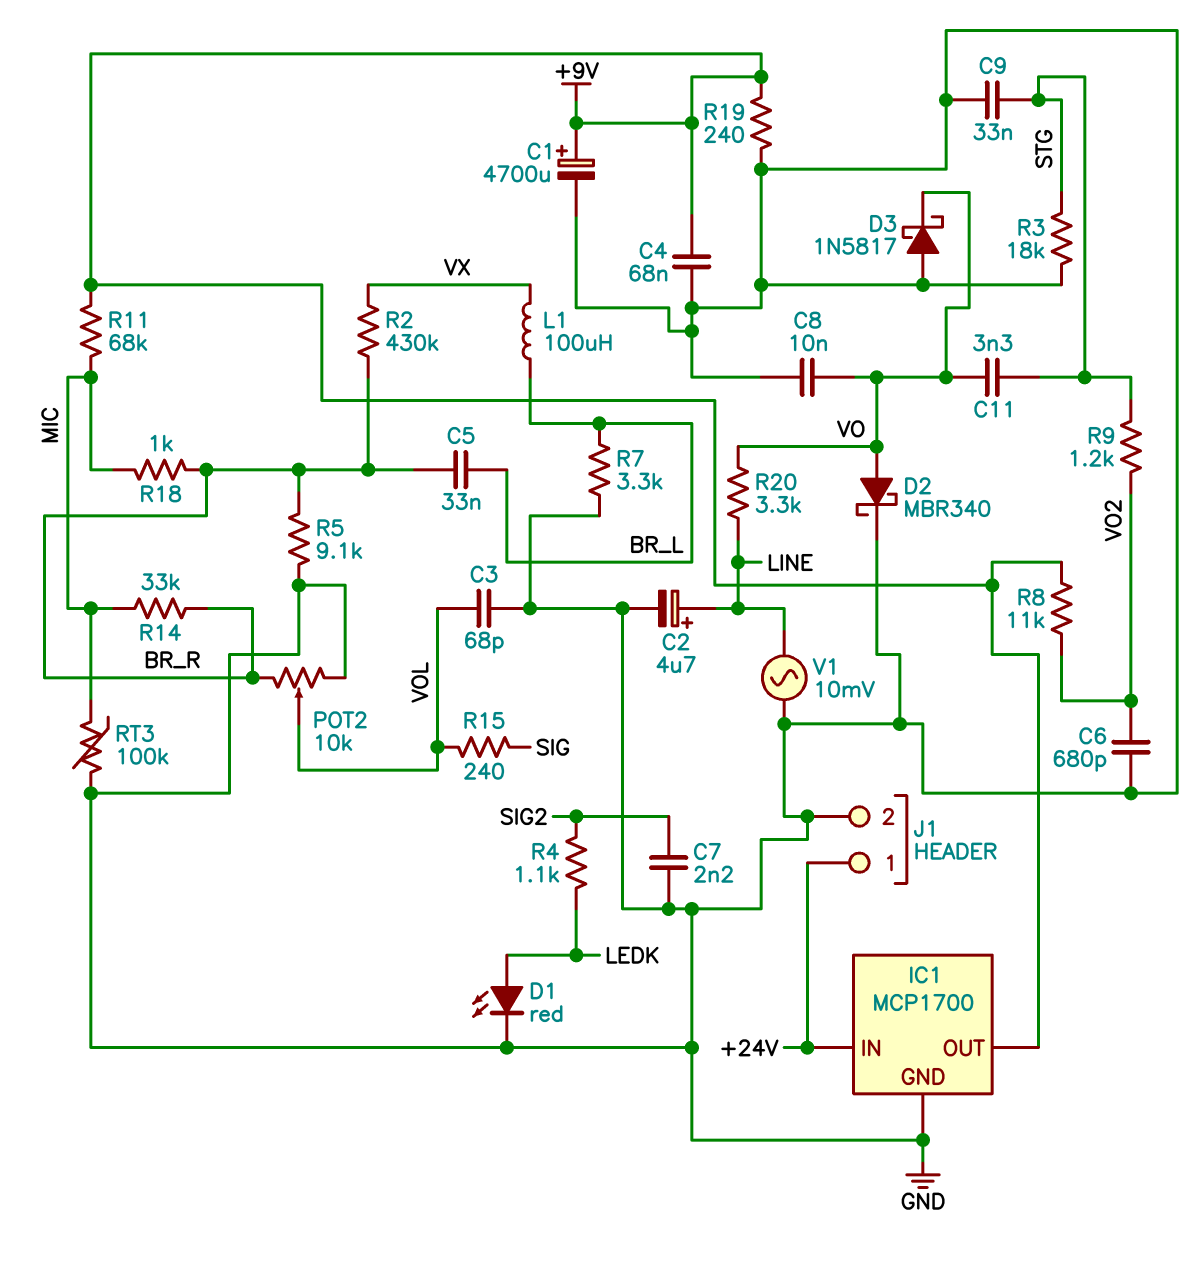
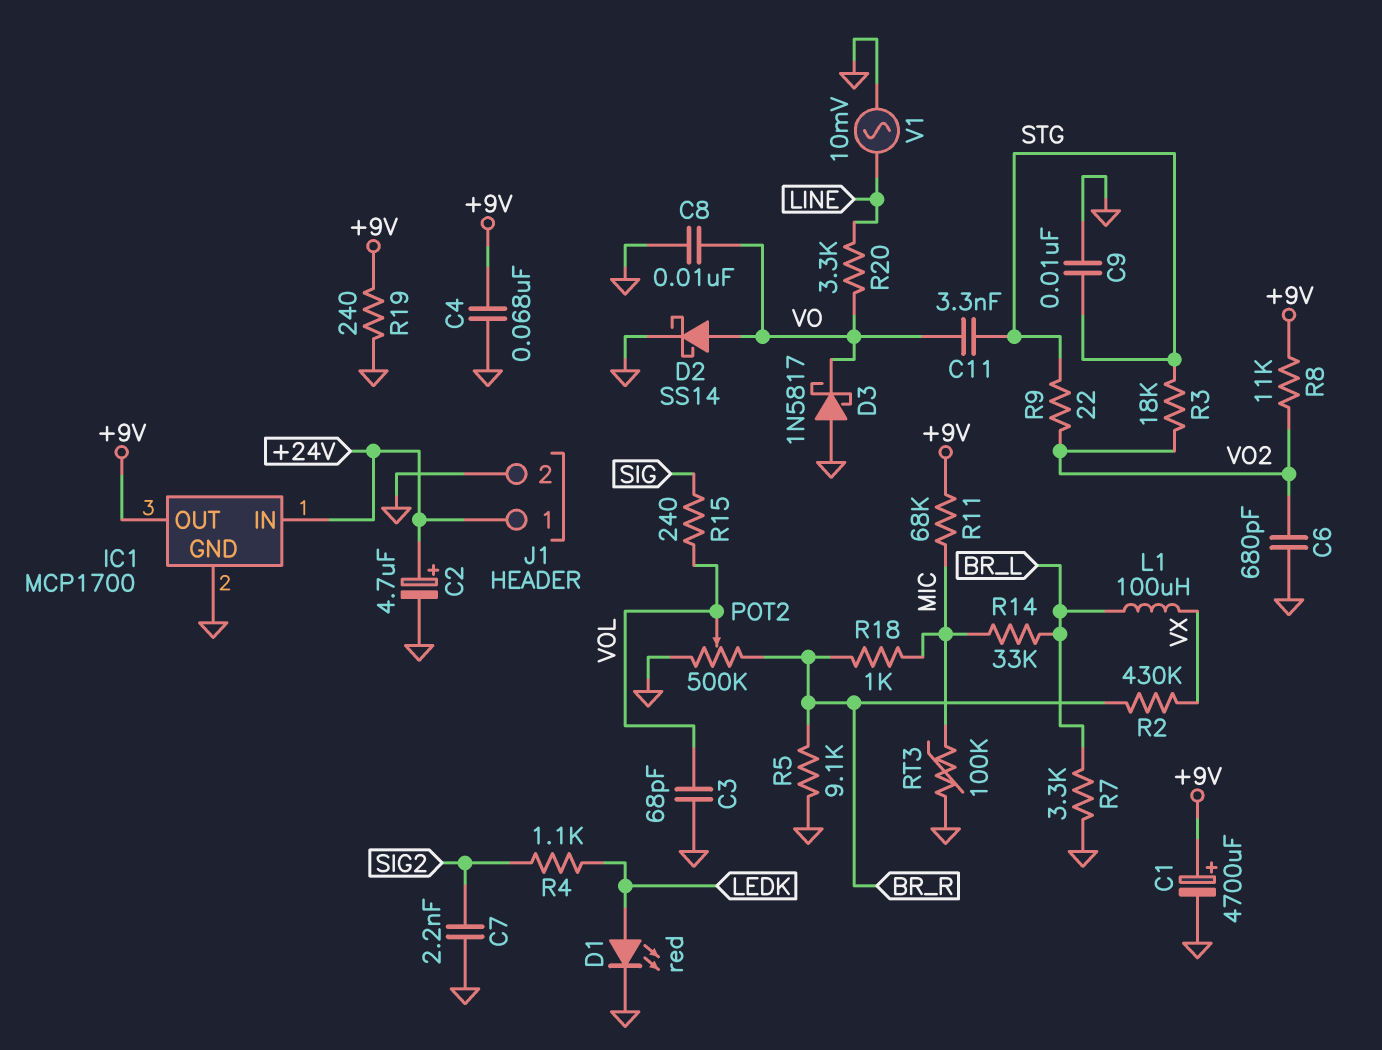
C2: 4.7uF (plus LINE, minus GND) -> 4.7uF (plus +24V, minus GND)
C5: 33nF (BR_L, BR_R) -> none
C9: 33nF (GND, STG) -> 10nF (GND, STG)
D2: schottky MBR340 (A VO, K GND) -> schottky SS14 (A VO, K GND)
POT2: 10k (BR_R, GND, wiper VOL) -> 500k (BR_R, GND, wiper VOL)
R3: 18k (GND, STG) -> 18k (STG, VO2)
R9: 1.2k (STG, VO2) -> 22 (STG, VO2)
R14: 33k (BR_R, MIC) -> 33k (BR_L, MIC)

